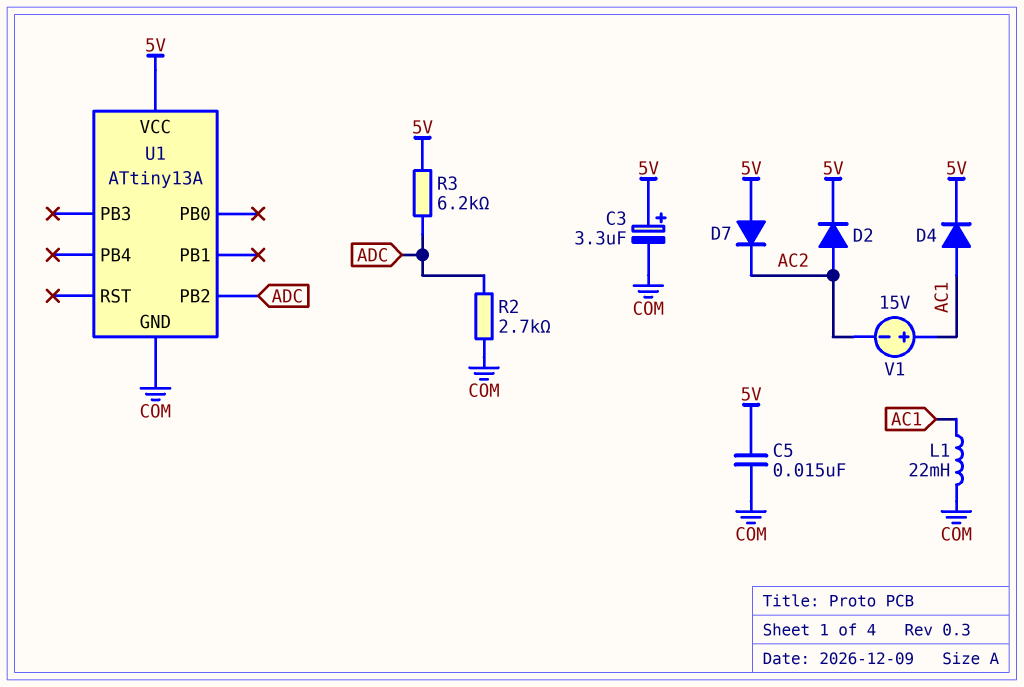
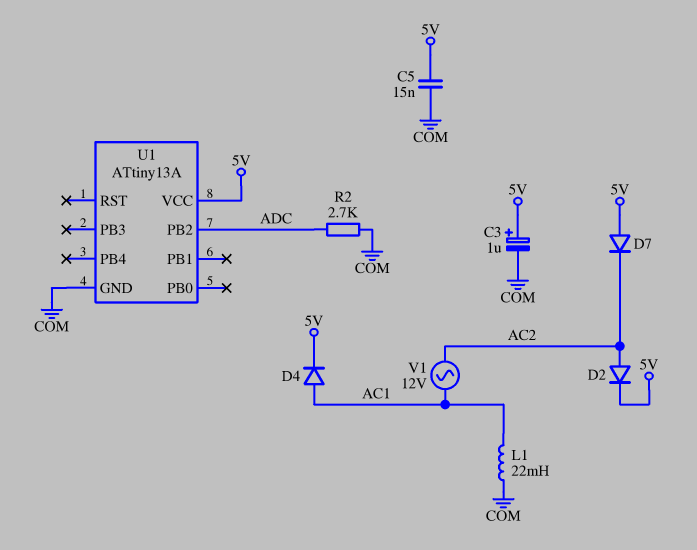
C3: 3.3uF (plus 5V, minus COM) -> 1uF (plus 5V, minus COM)
R3: 6.2k (5V, ADC) -> none
V1: 15V (plus AC1, minus AC2) -> AC 12V (AC1, AC2)

